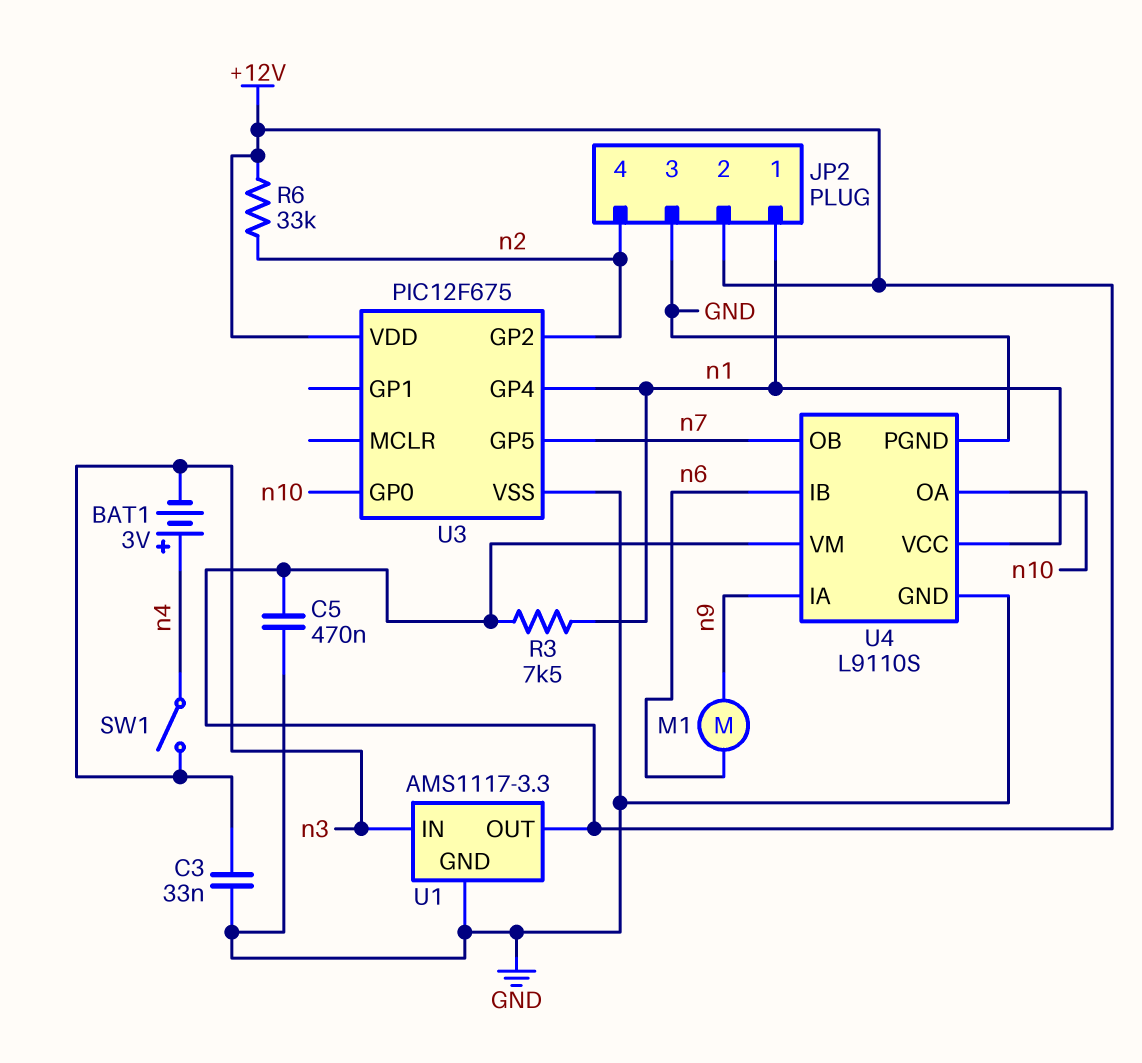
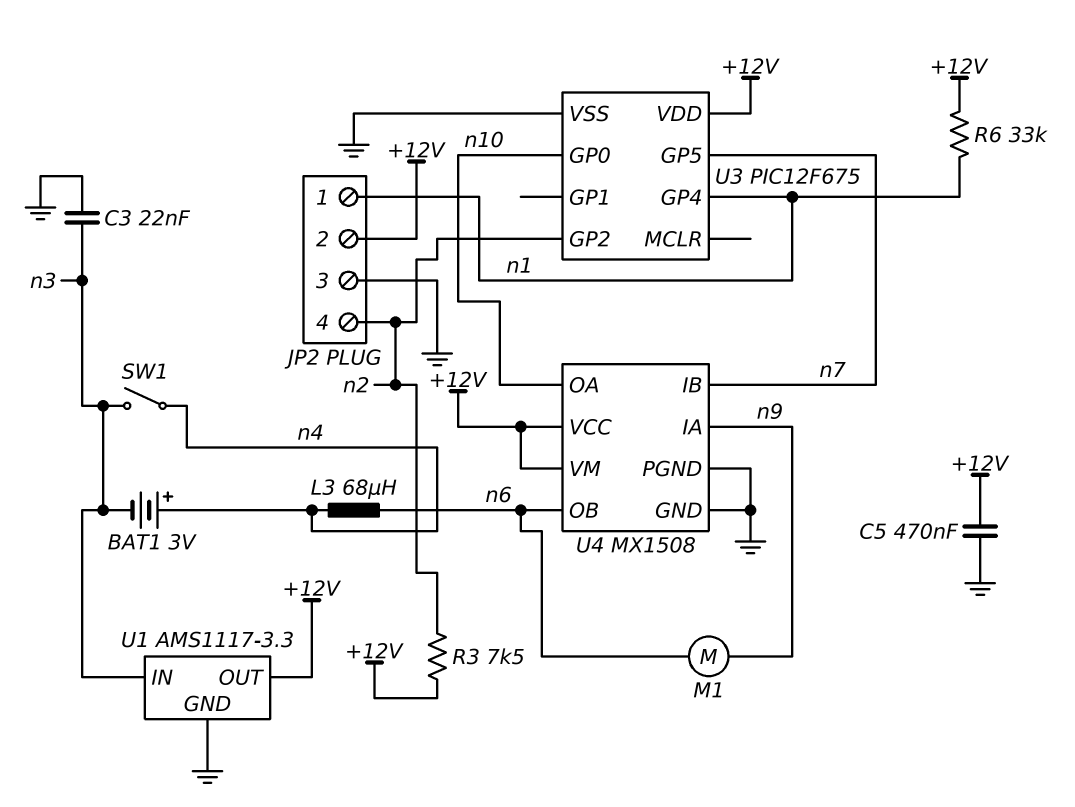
C3: 33nF (GND, n3) -> 22nF (GND, n3)
L3: none -> 68uH (n4, n6)
R3: 7.5k (+12V, n1) -> 7.5k (+12V, n2)
R6: 33k (+12V, n2) -> 33k (+12V, n1)
U4: L9110S -> MX1508
U4 pin IB: n6 -> n7
U4 pin OB: n7 -> n6
U4 pin VCC: n1 -> +12V

